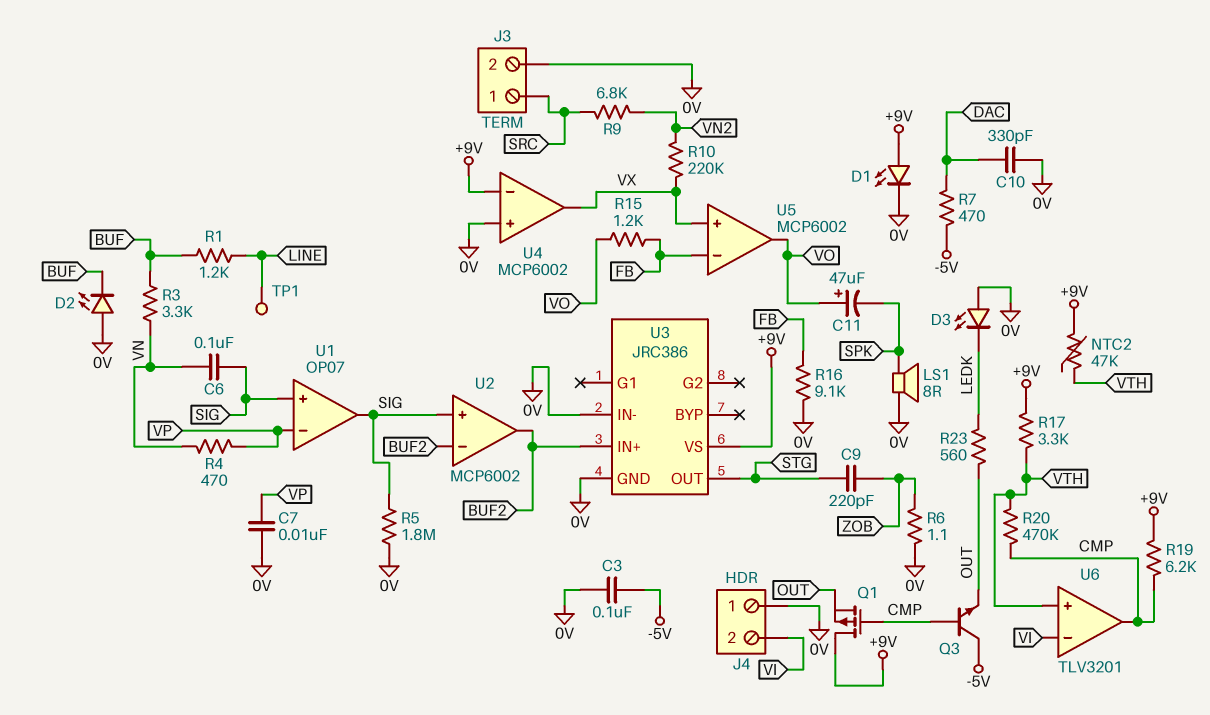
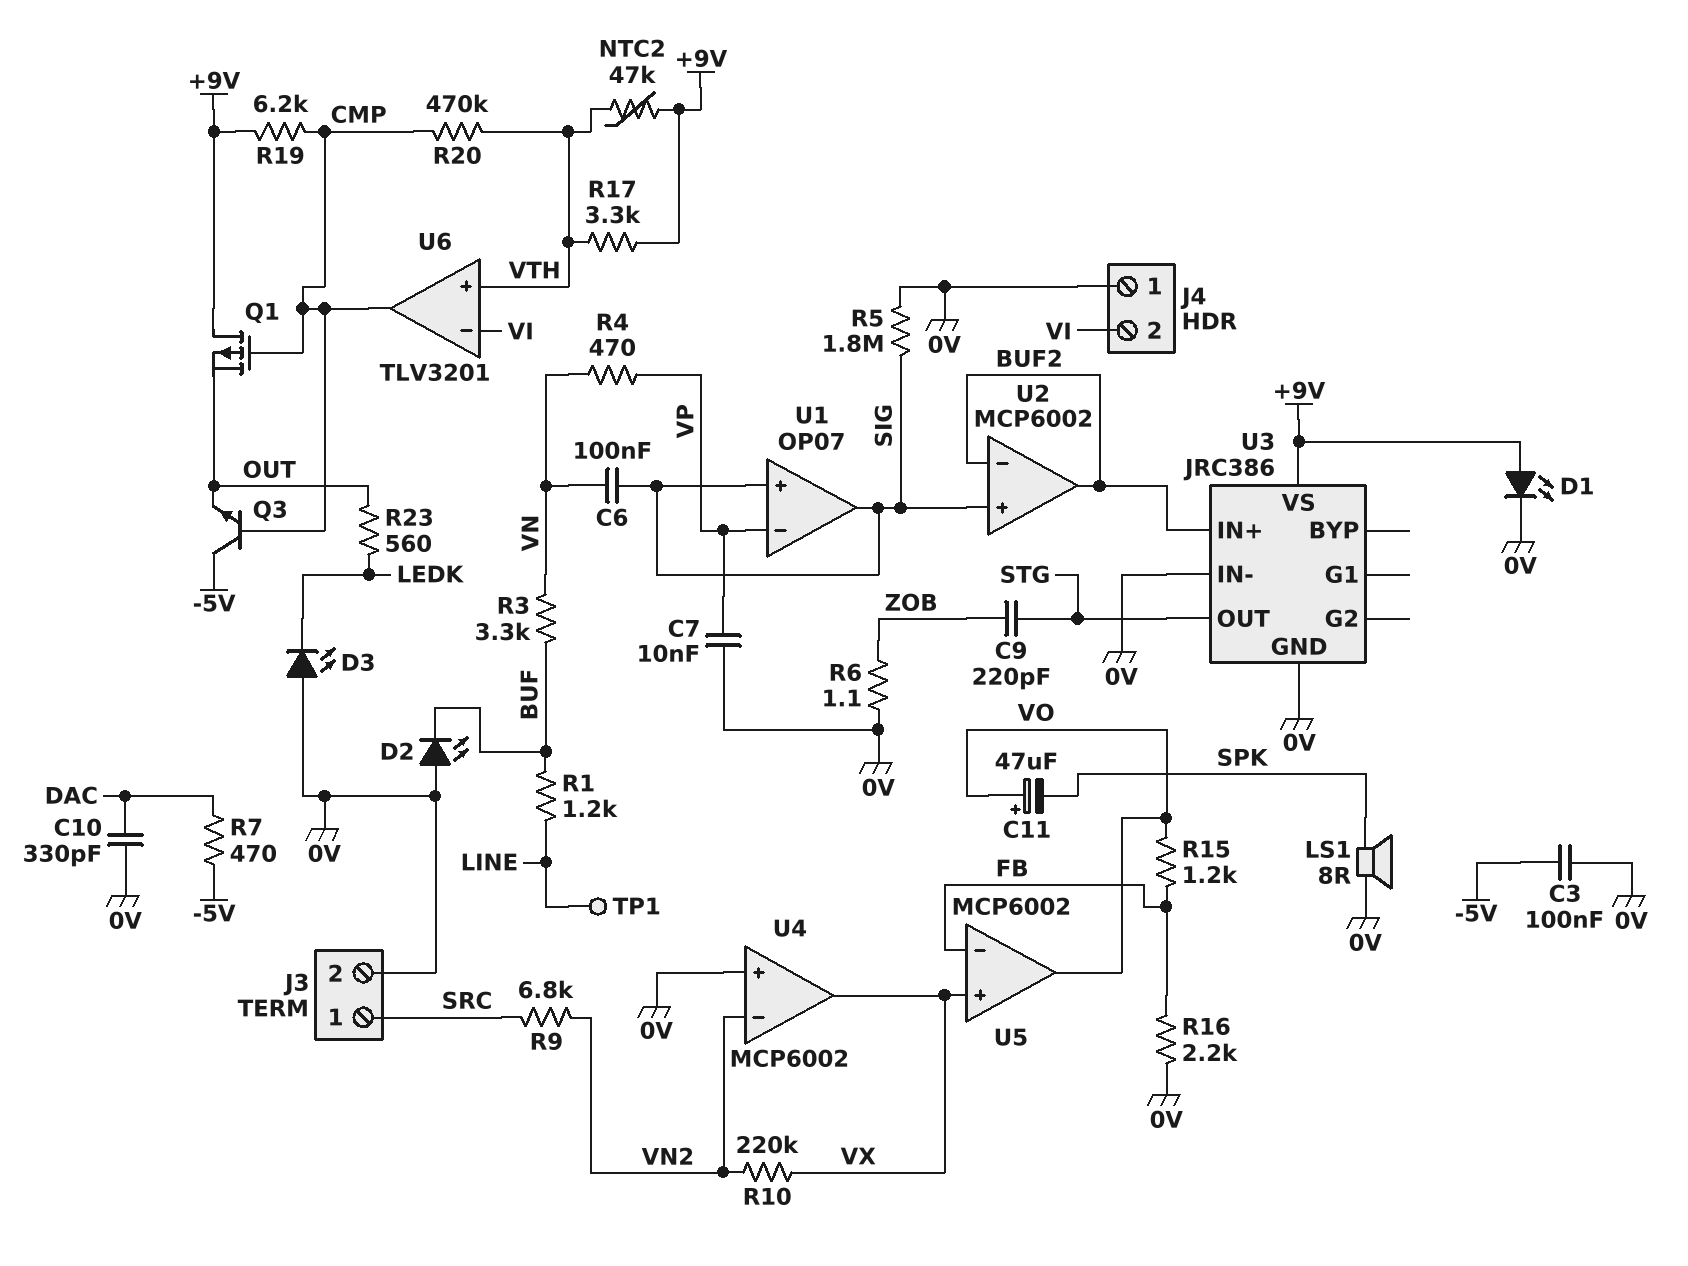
R16: 9.1k (0V, FB) -> 2.2k (0V, FB)
U4 pin in-: +9V -> VN2

